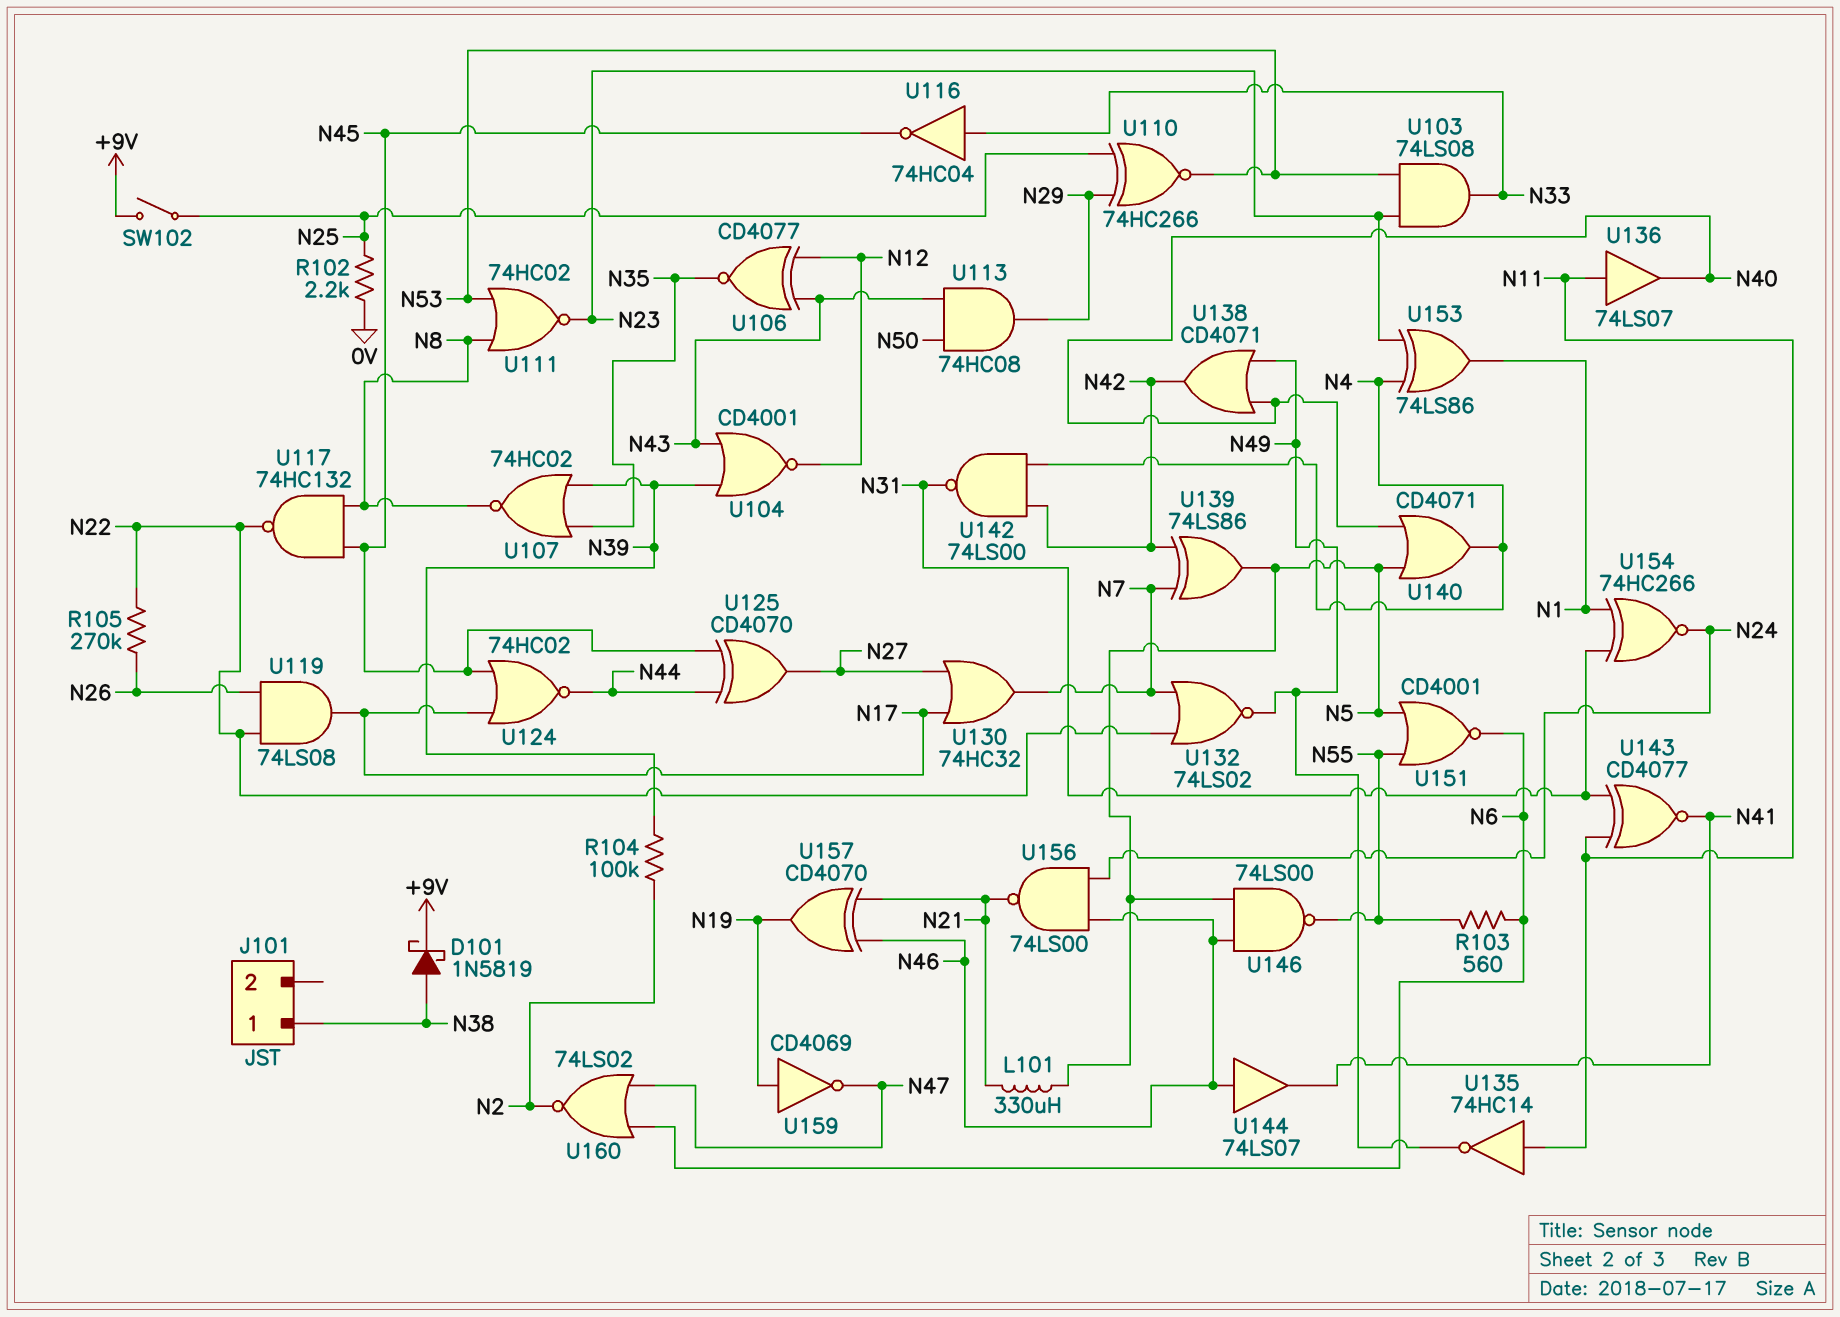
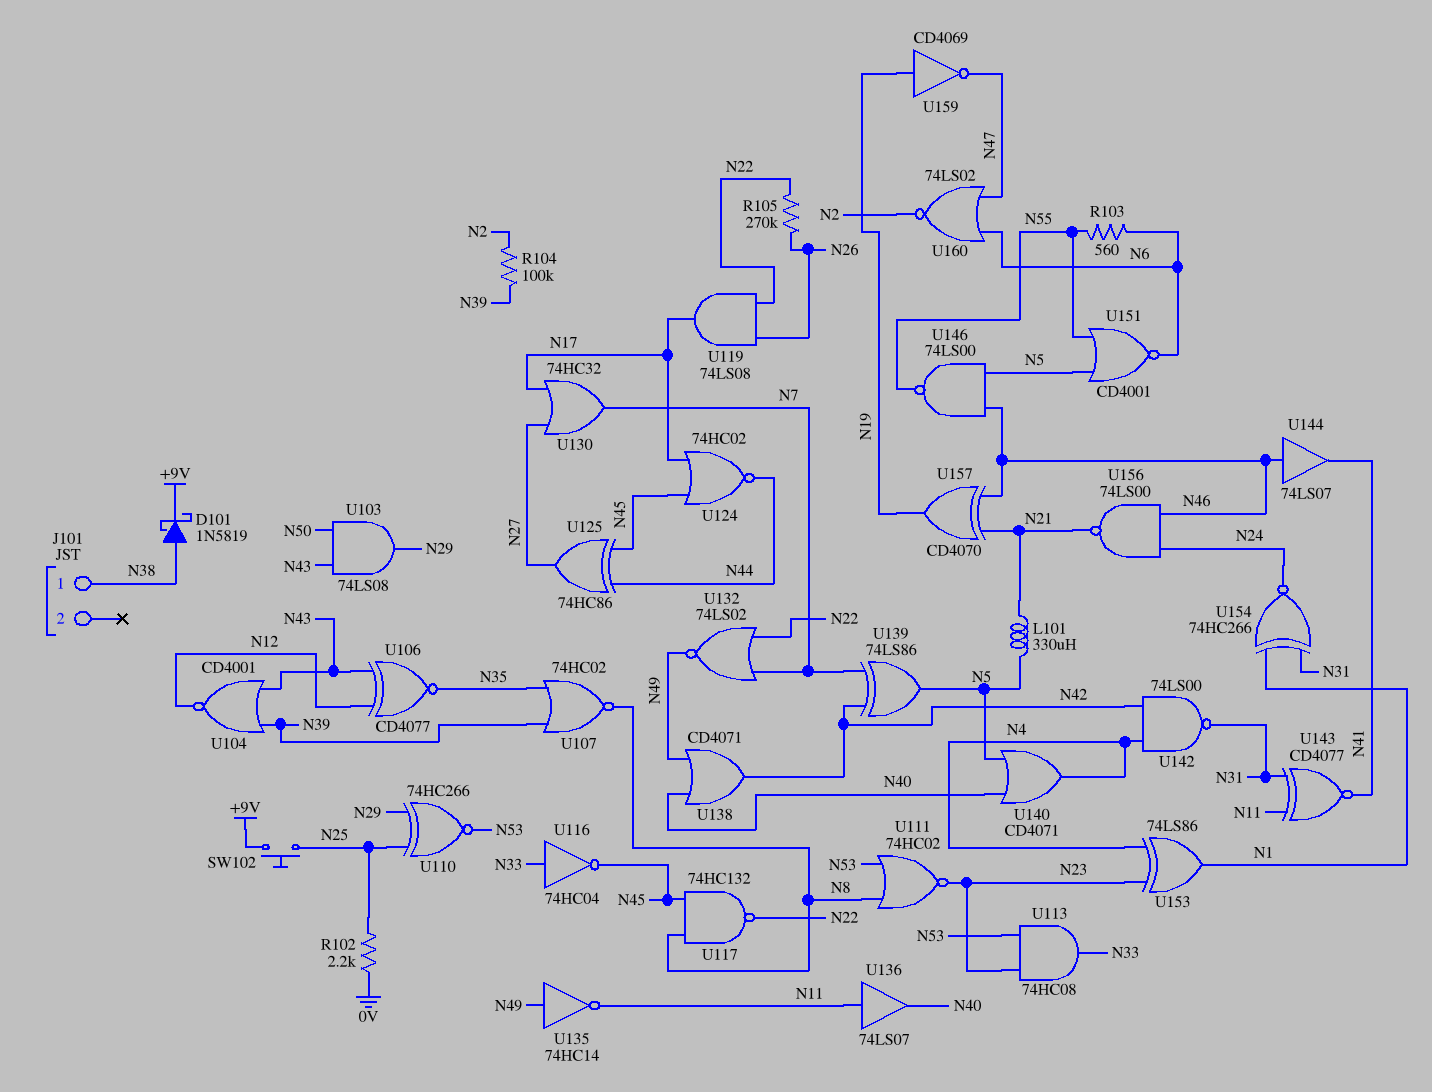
SW102: switch (+9V, N25) -> button (+9V, N25)
U103: AND 74LS08 (in N23, in N53, out N33) -> AND 74LS08 (in N43, in N50, out N29)
U113: AND 74HC08 (in N43, in N50, out N29) -> AND 74HC08 (in N23, in N53, out N33)
U125: XOR CD4070 (in N44, in N45, out N27) -> XOR 74HC86 (in N44, in N45, out N27)
U135: NOT 74HC14 (in N11, out N49) -> NOT 74HC14 (in N49, out N11)

